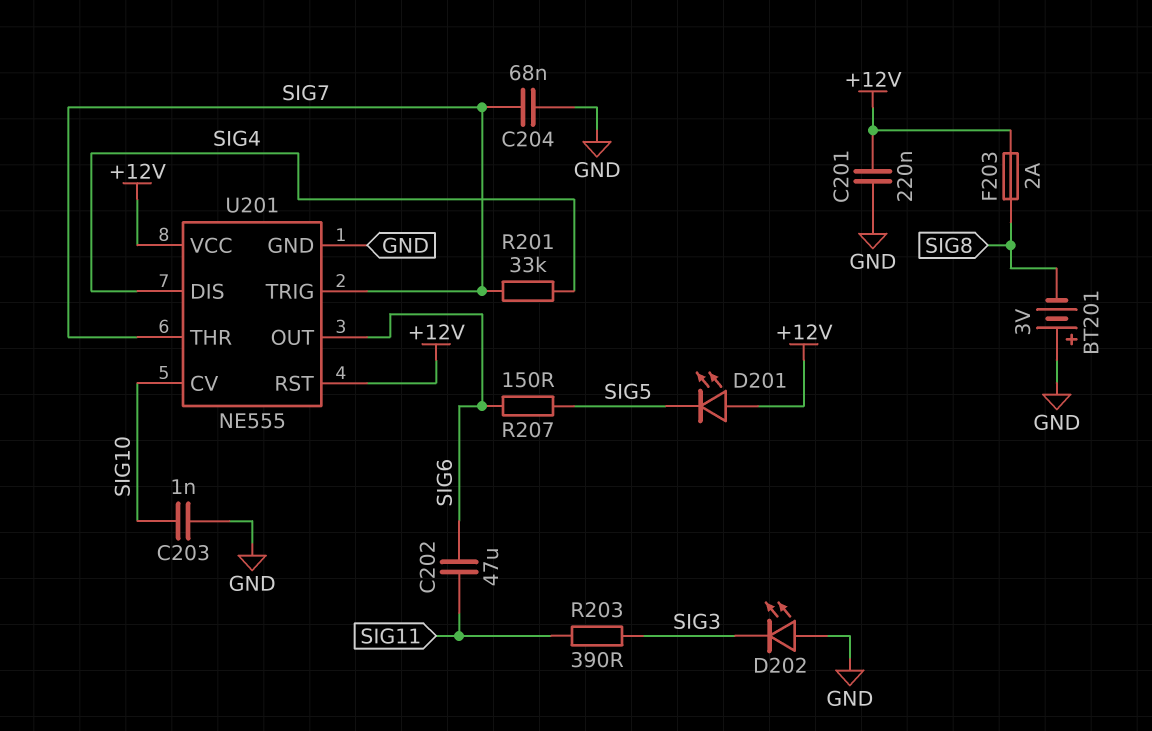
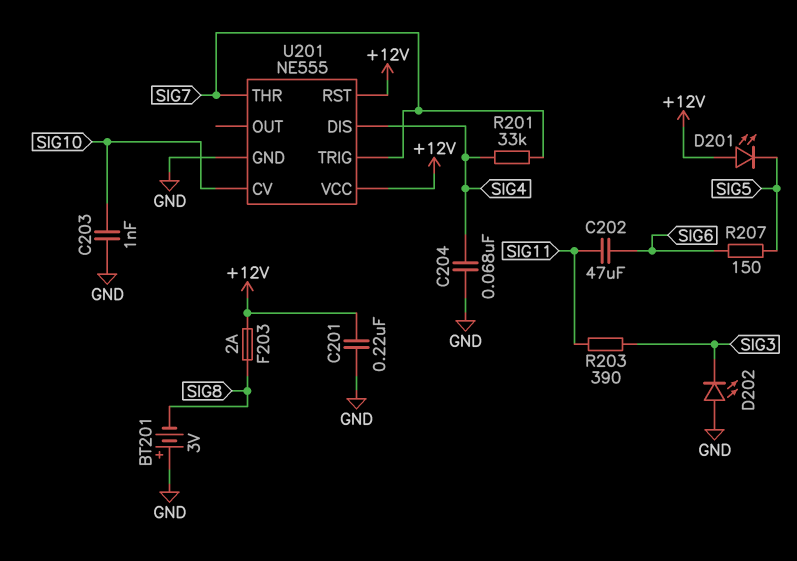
C204: 68nF (GND, SIG7) -> 68nF (GND, SIG4)
U201 pin OUT: SIG6 -> none

